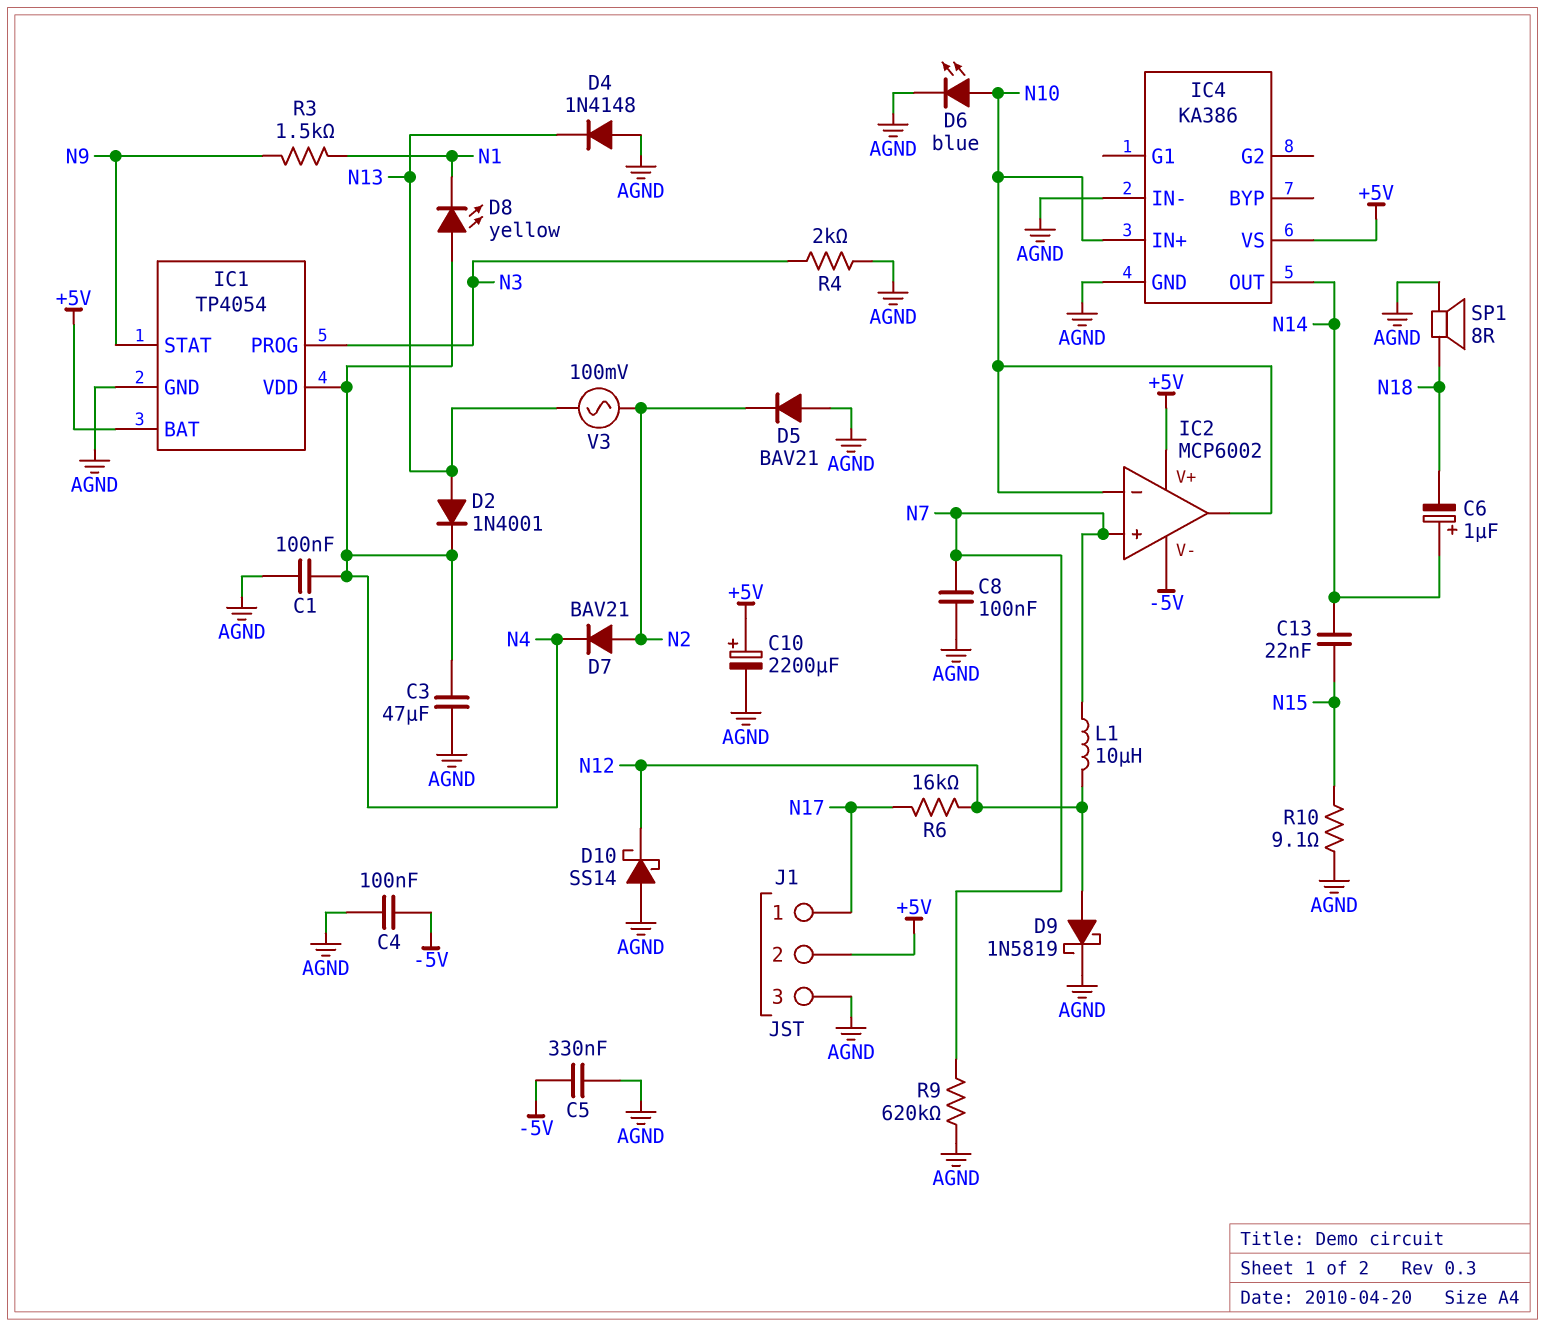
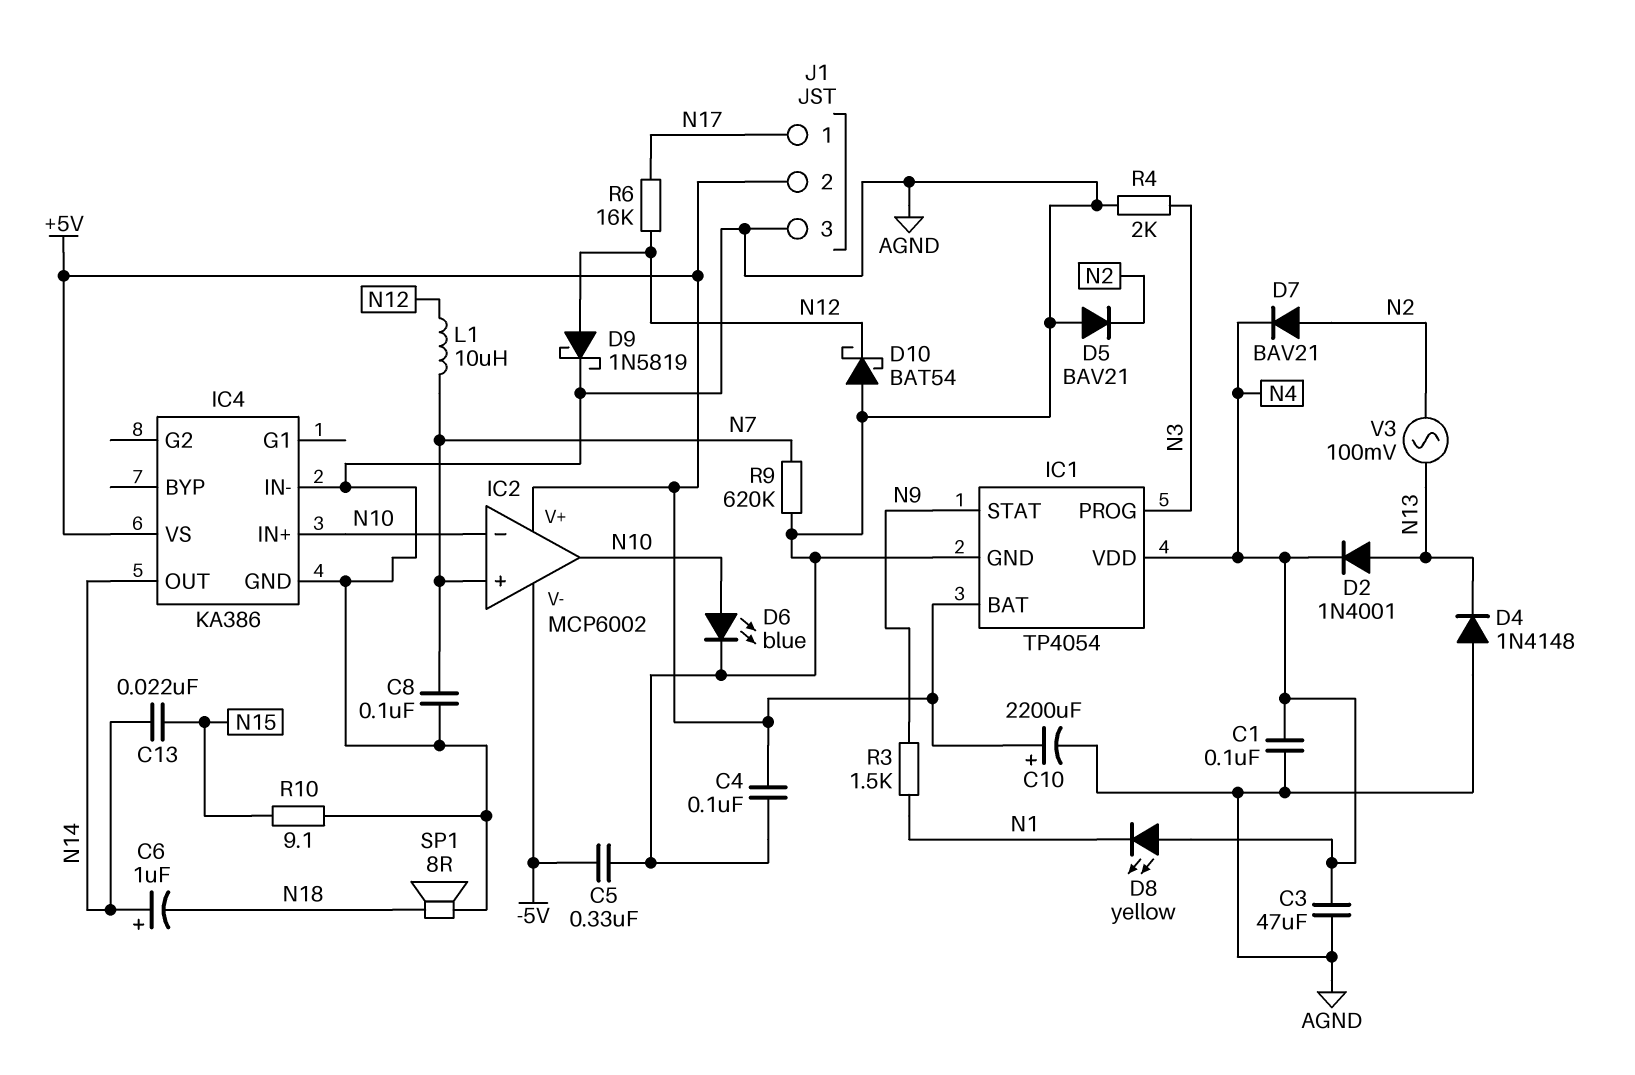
C4: 100nF (-5V, AGND) -> 100nF (+5V, AGND)
D10: schottky SS14 (A AGND, K N12) -> schottky BAT54 (A AGND, K N12)

